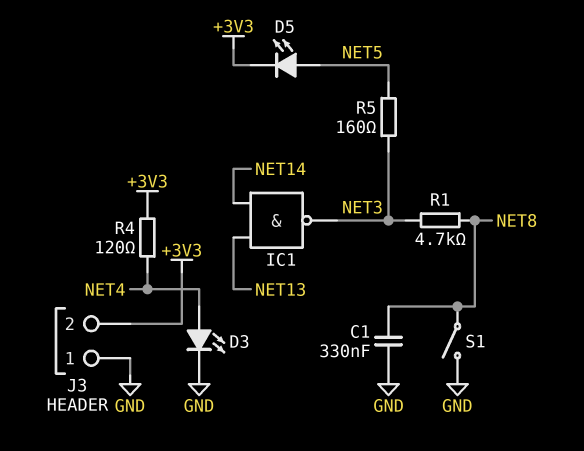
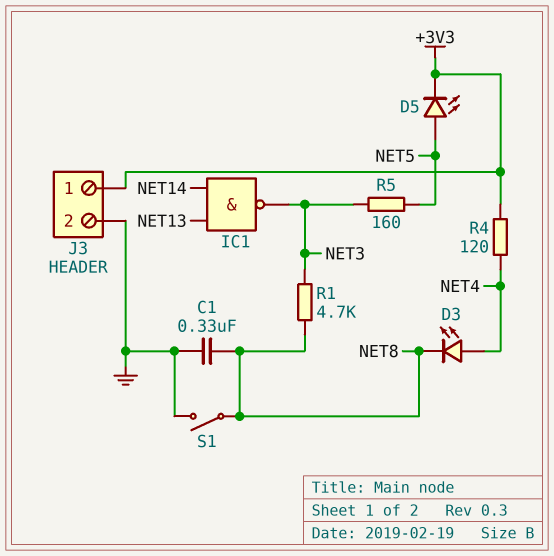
D3: LED (A NET4, K GND) -> LED (A NET4, K NET8)
J3 pin 1: GND -> +3V3
J3 pin 2: +3V3 -> GND

